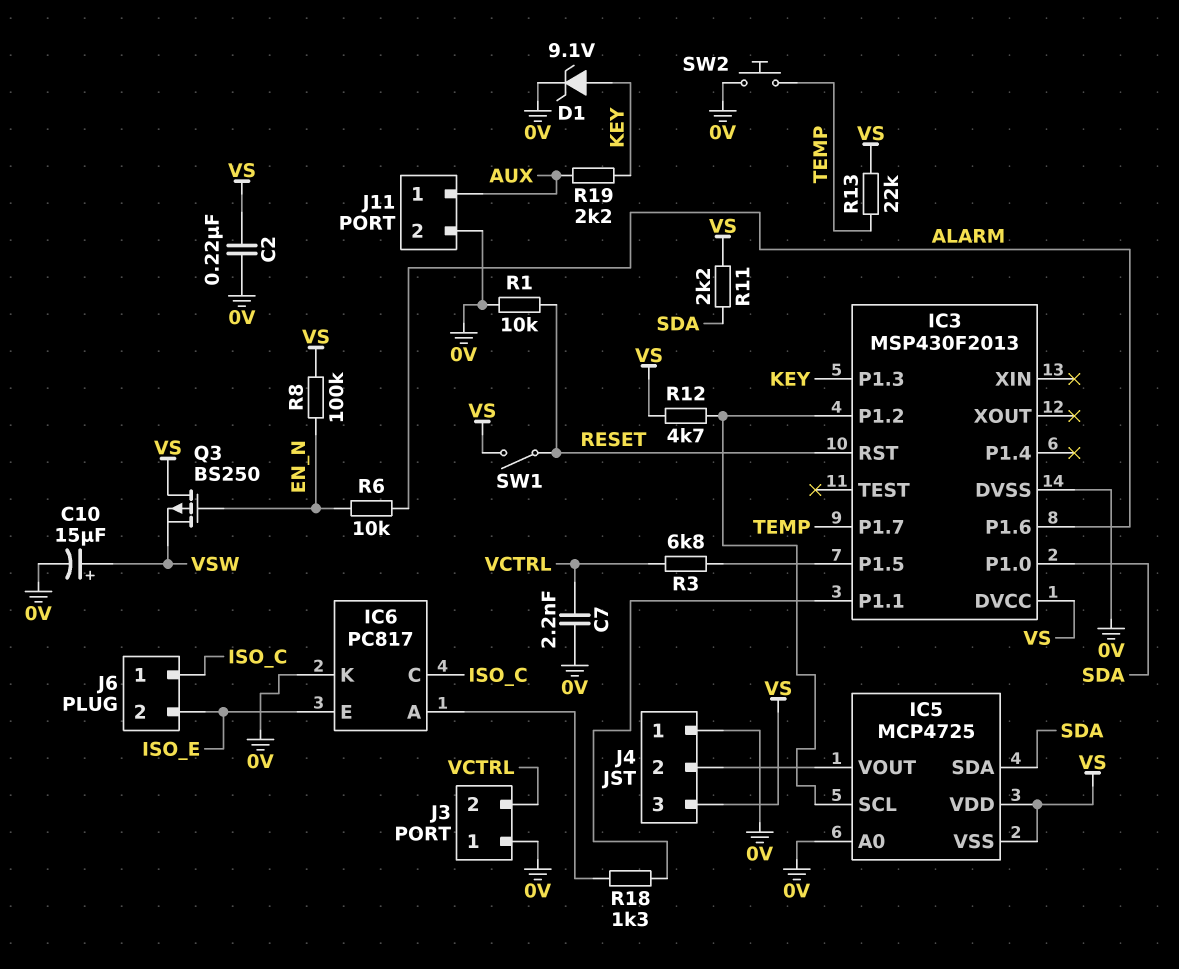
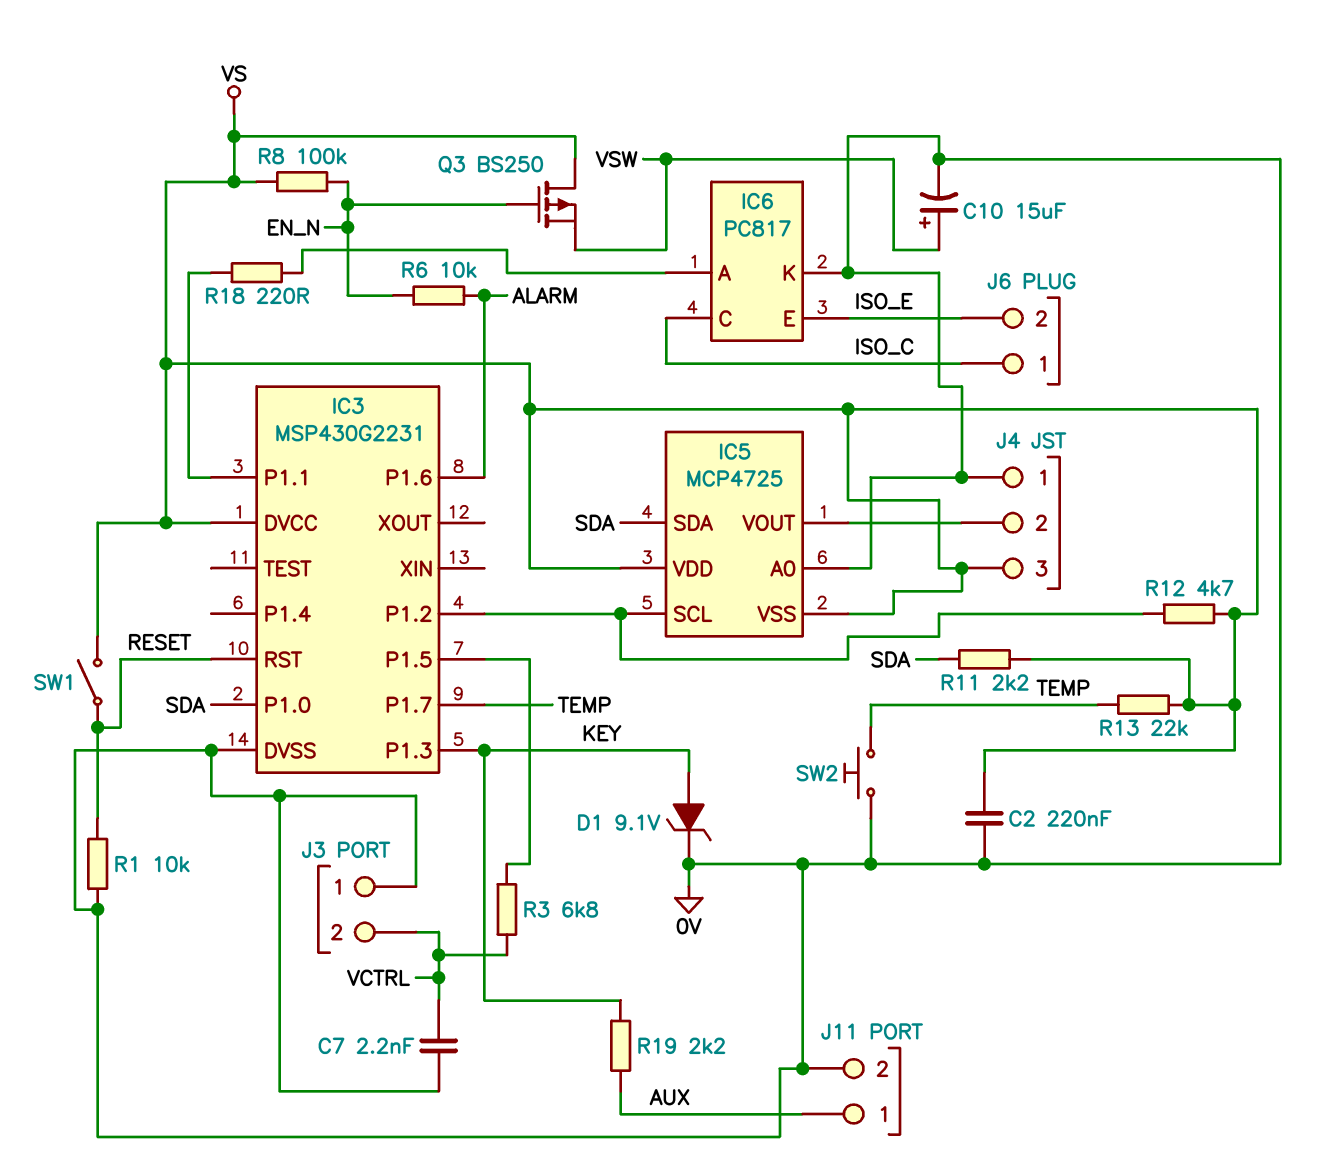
IC3: MSP430F2013 -> MSP430G2231
R18: 1.3k (IC3/P1.1, IC6/A) -> 220 (IC3/P1.1, IC6/A)

